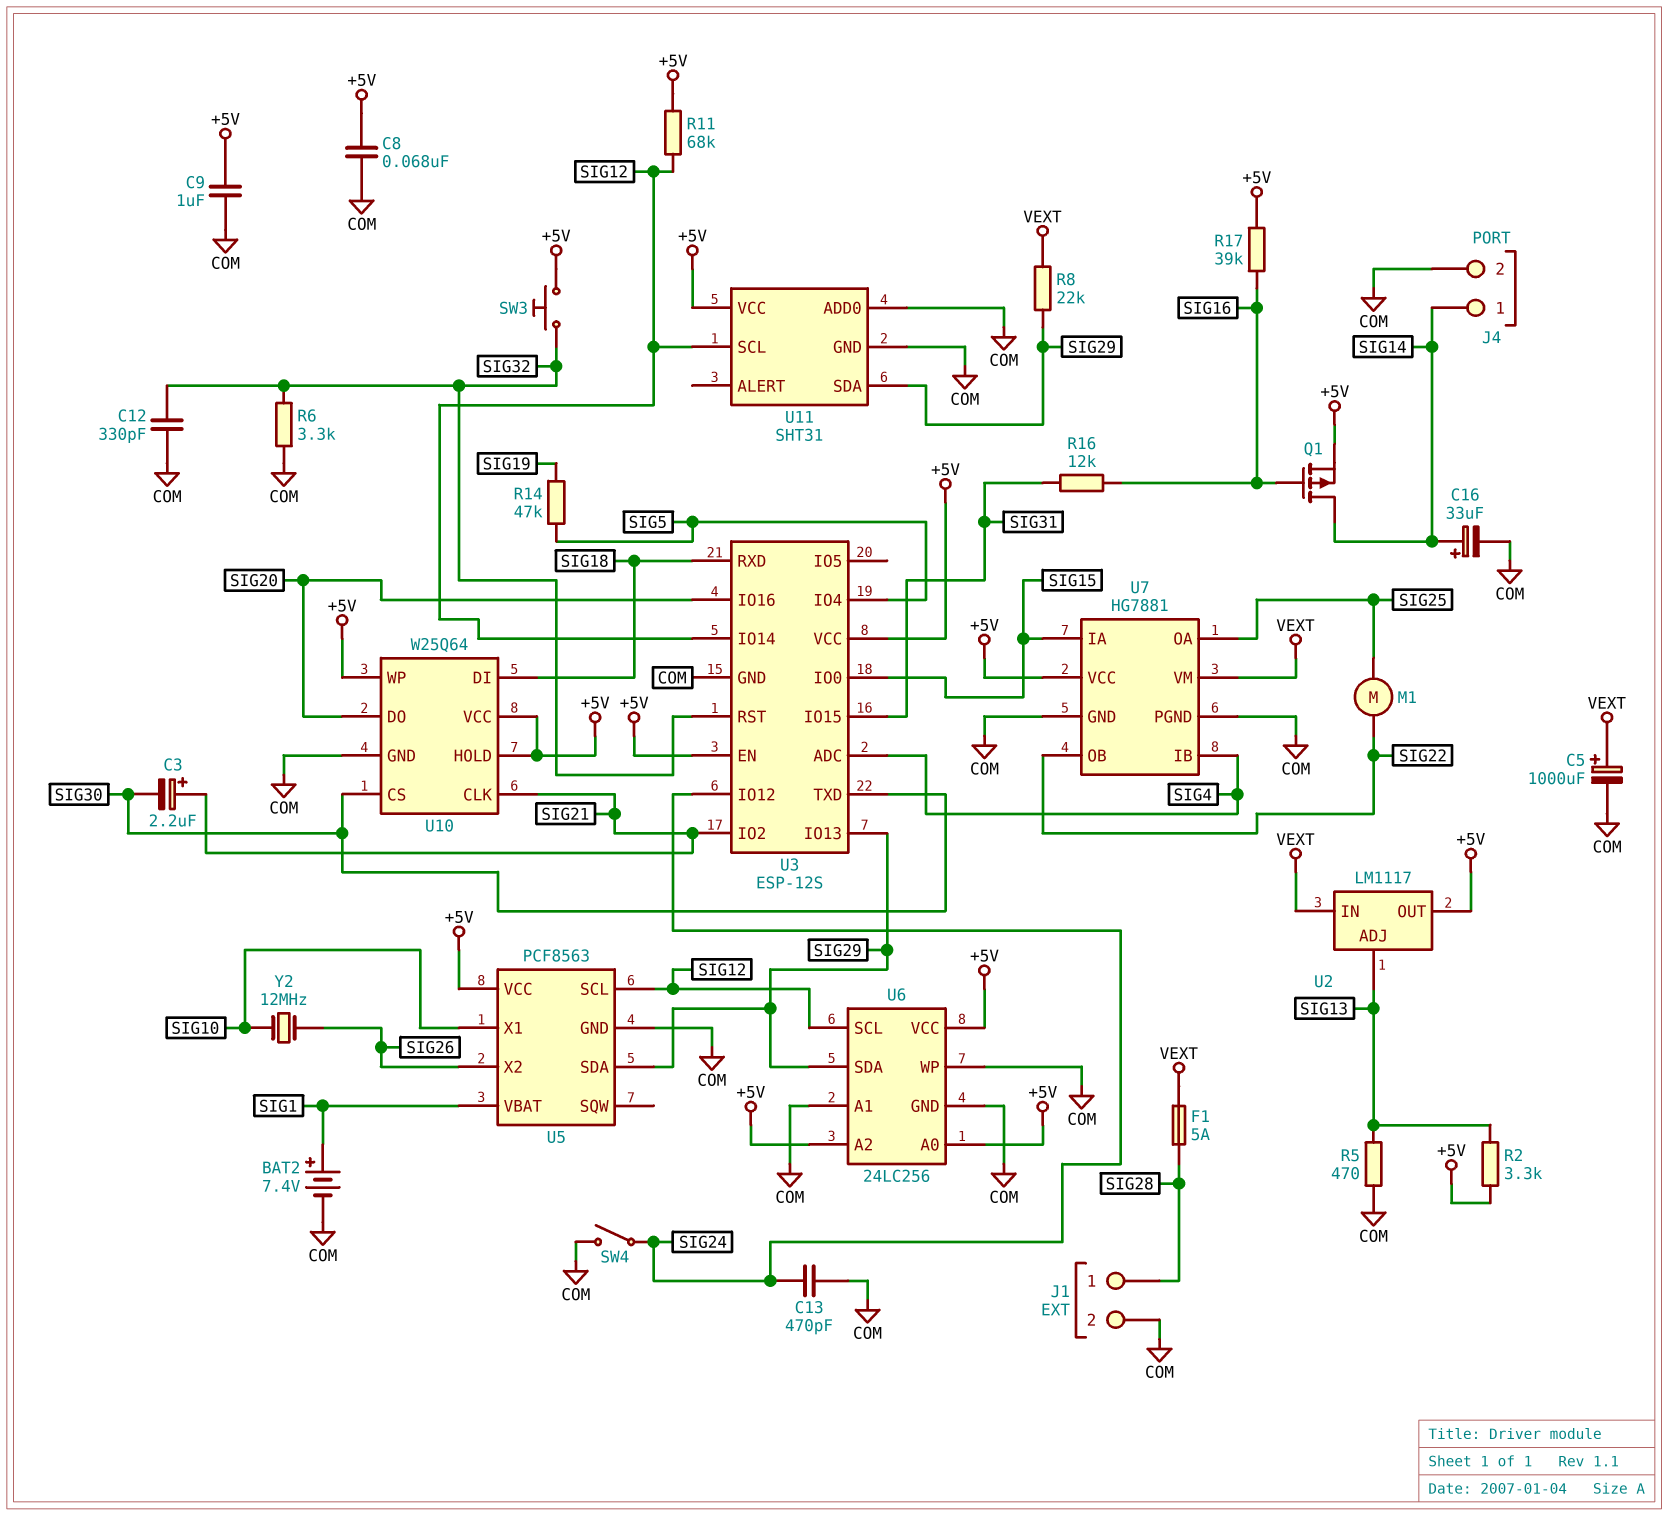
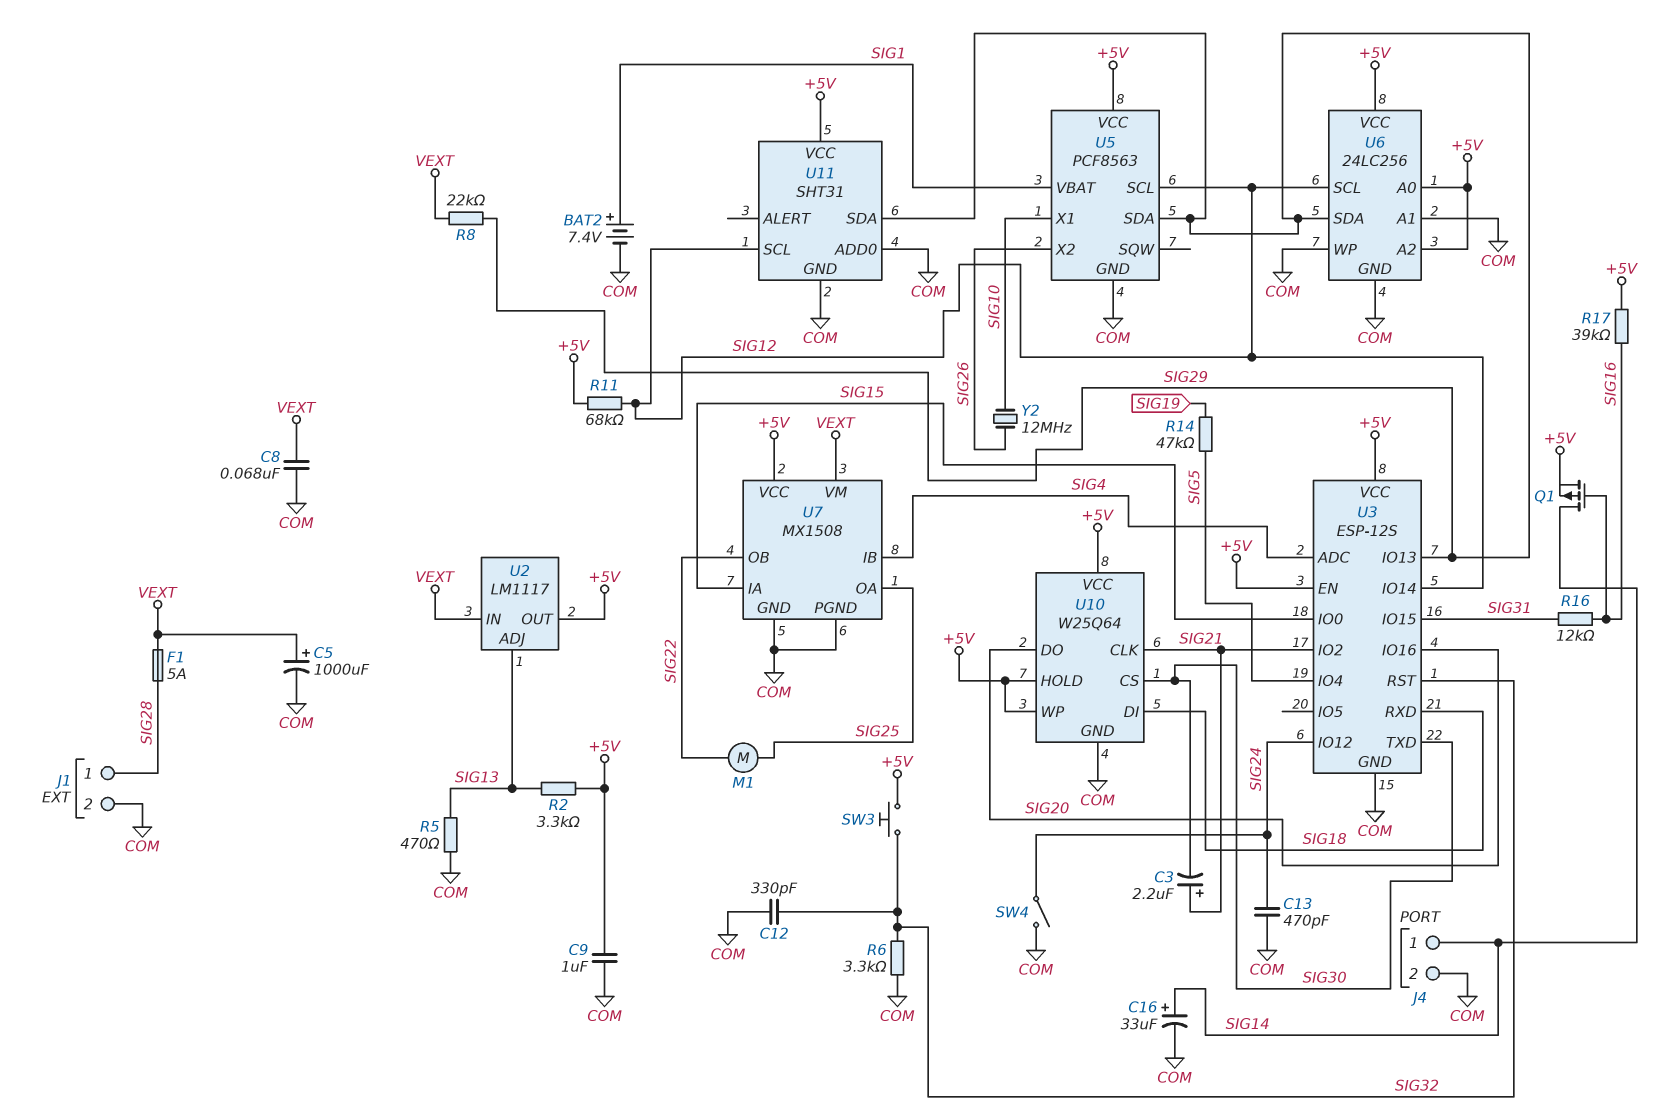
C8: 68nF (+5V, COM) -> 68nF (COM, VEXT)
U7: HG7881 -> MX1508

